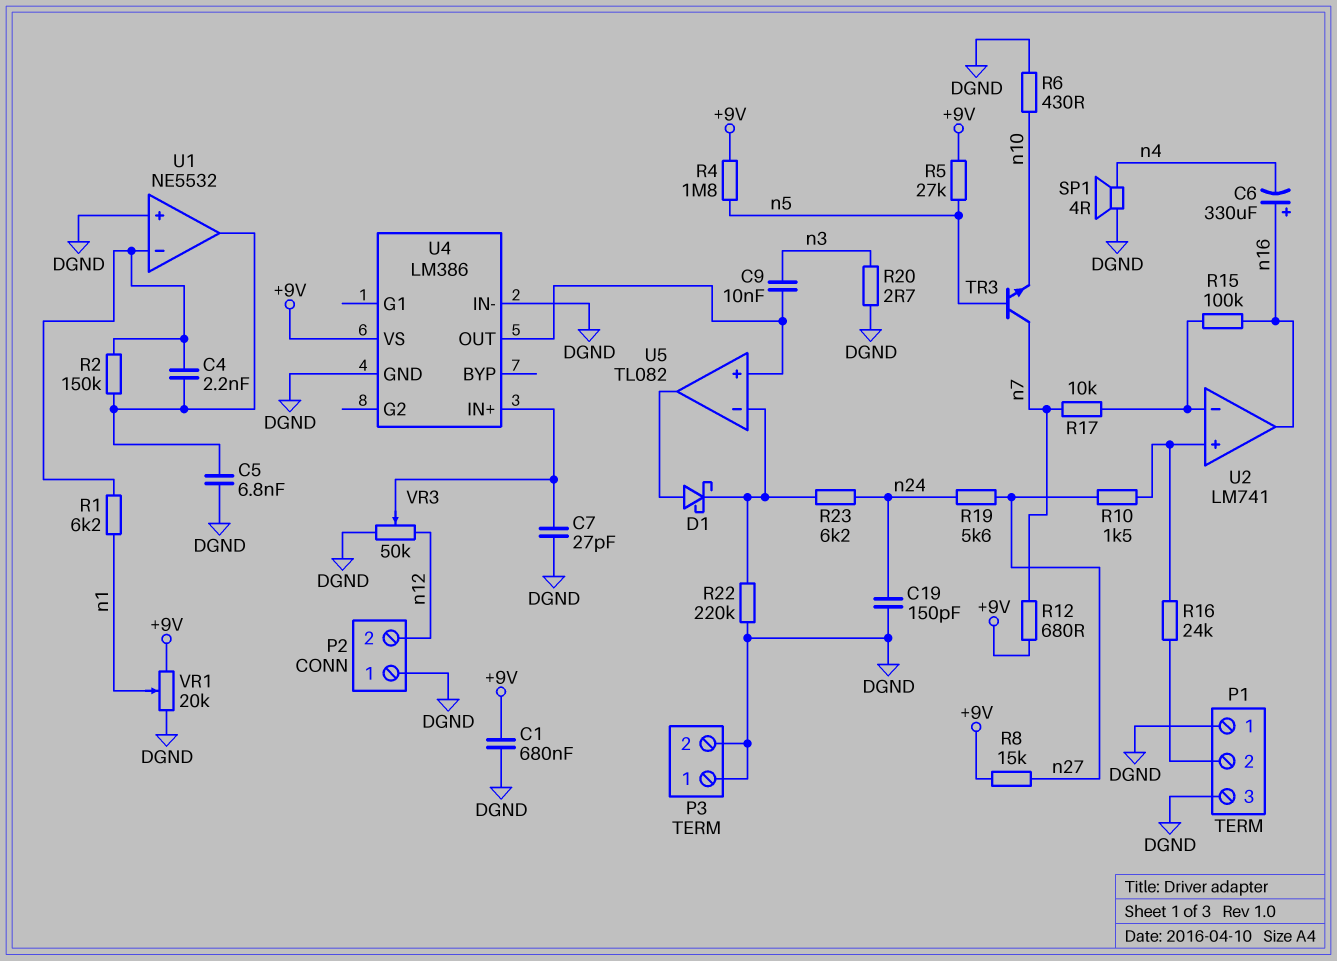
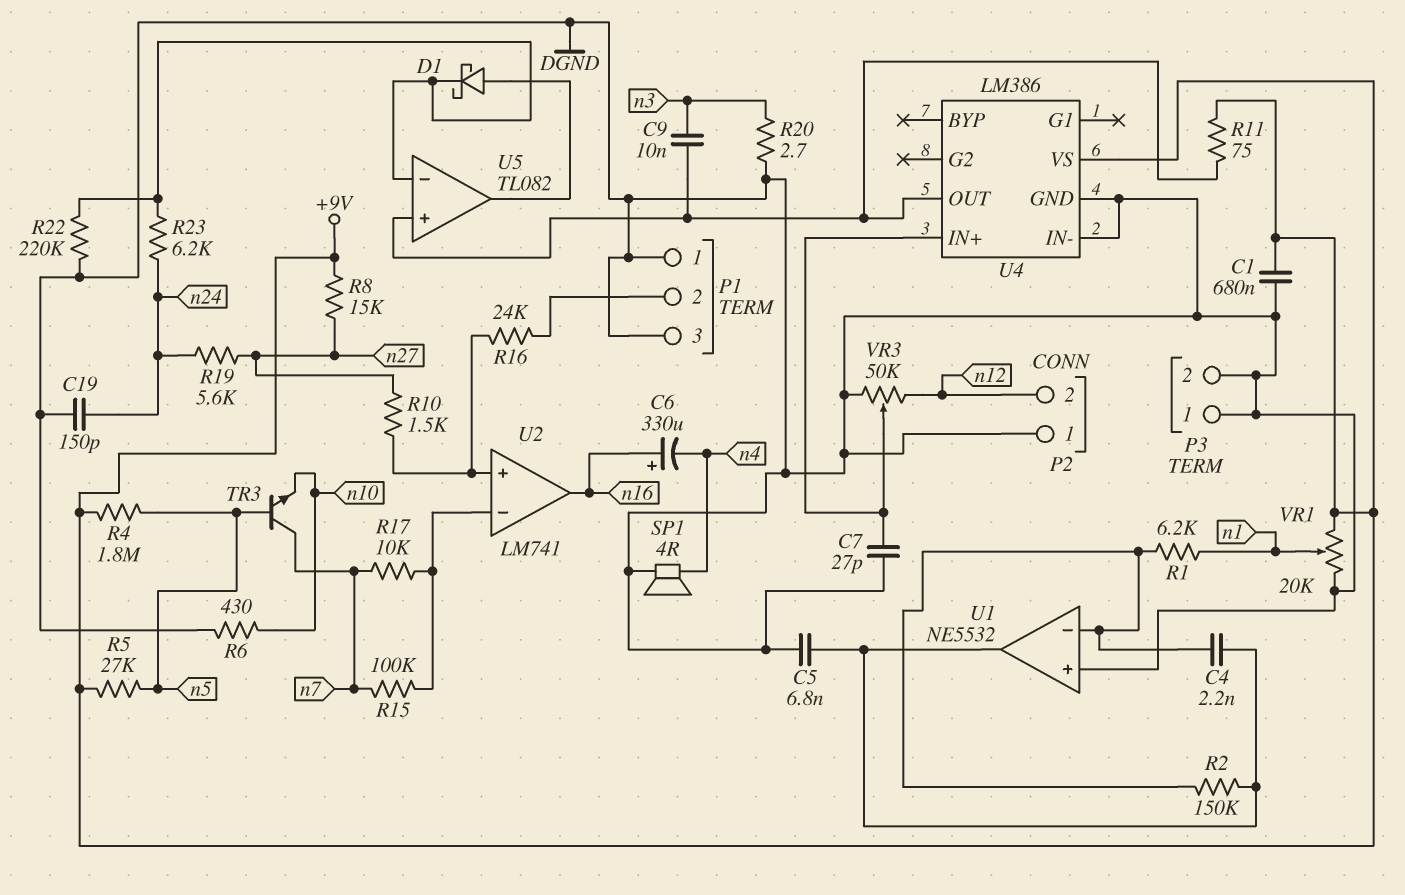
R11: none -> 75 (+9V, U4/OUT)
R12: 680 (+9V, n7) -> none
R15: 100k (U2/in-, n16) -> 100k (U2/in-, n7)

